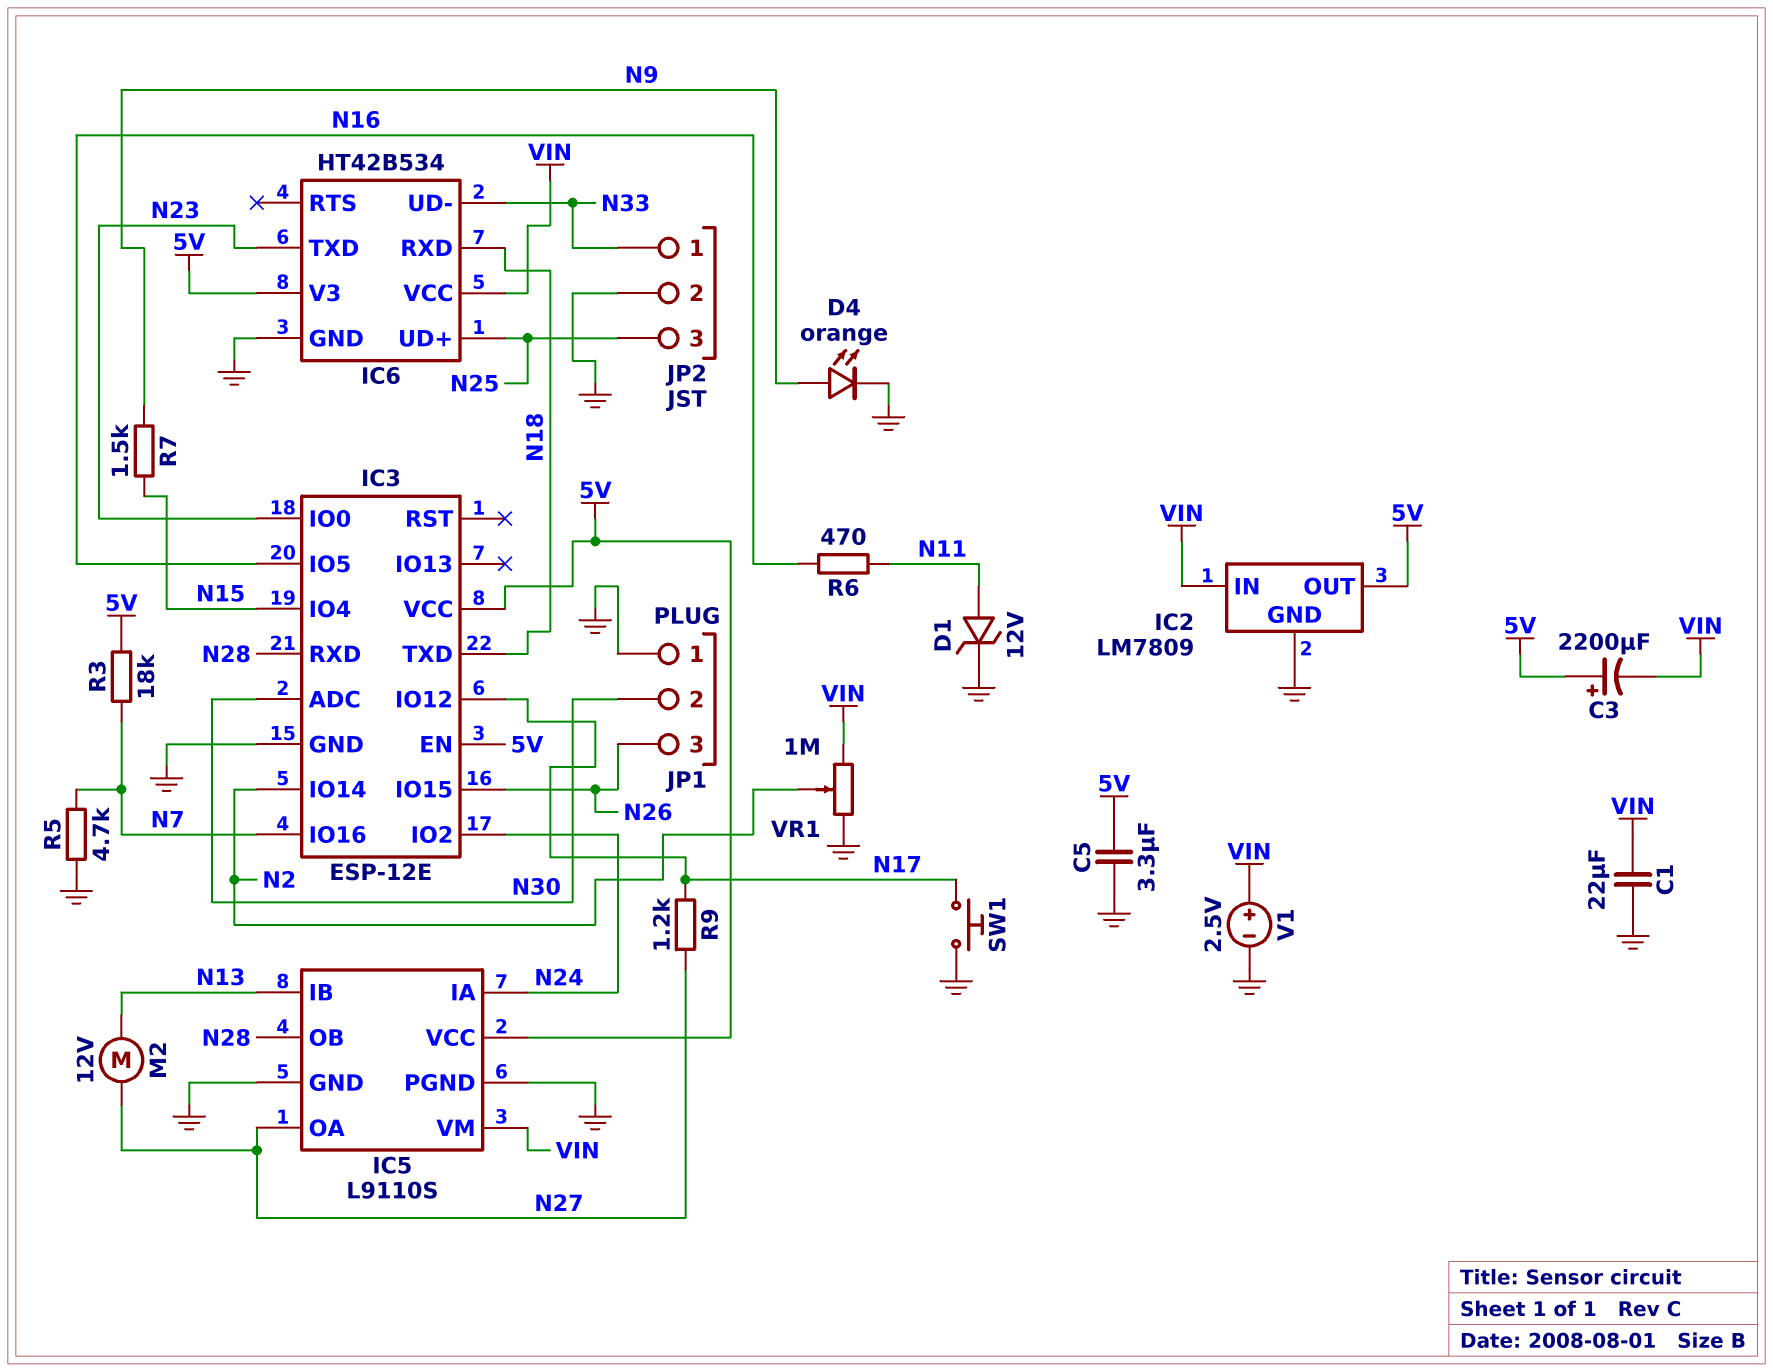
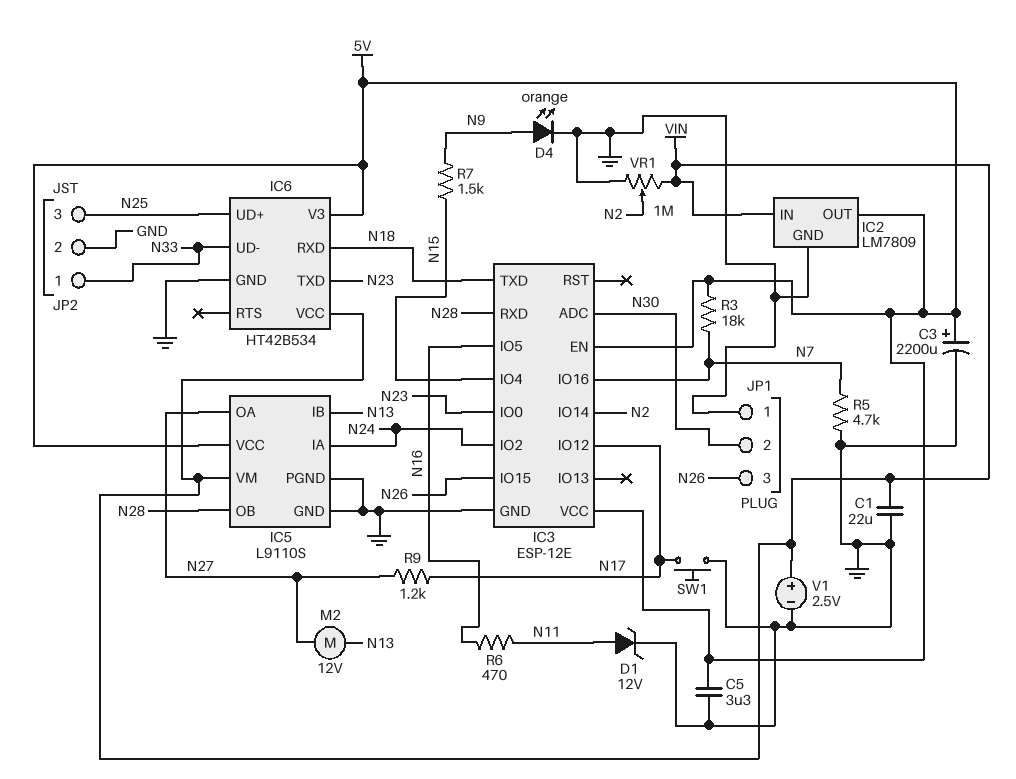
C3: 2200uF (plus 5V, minus VIN) -> 2200uF (plus 5V, minus GND)

